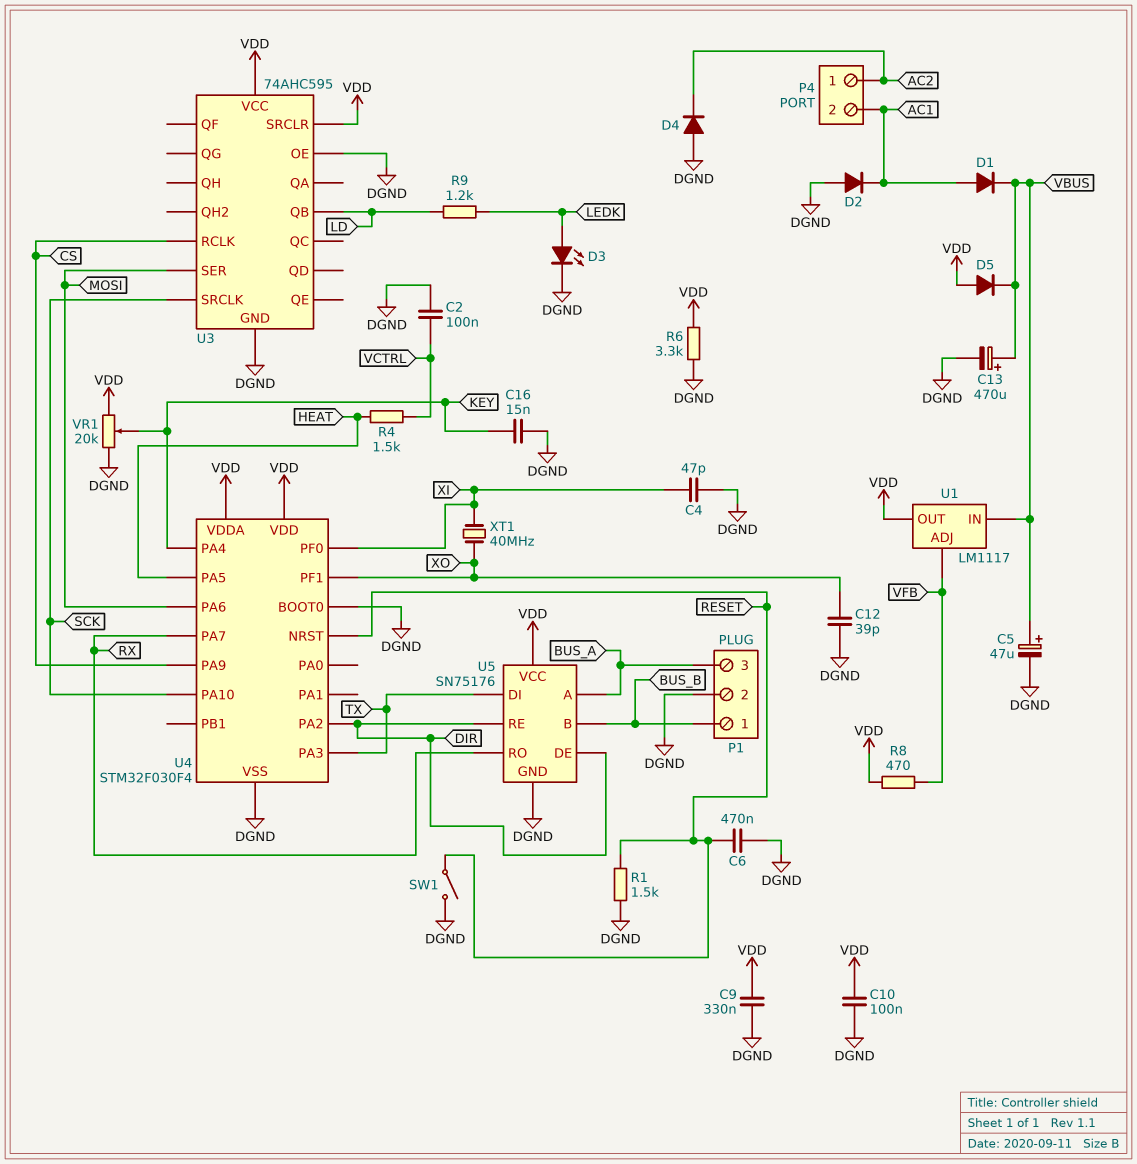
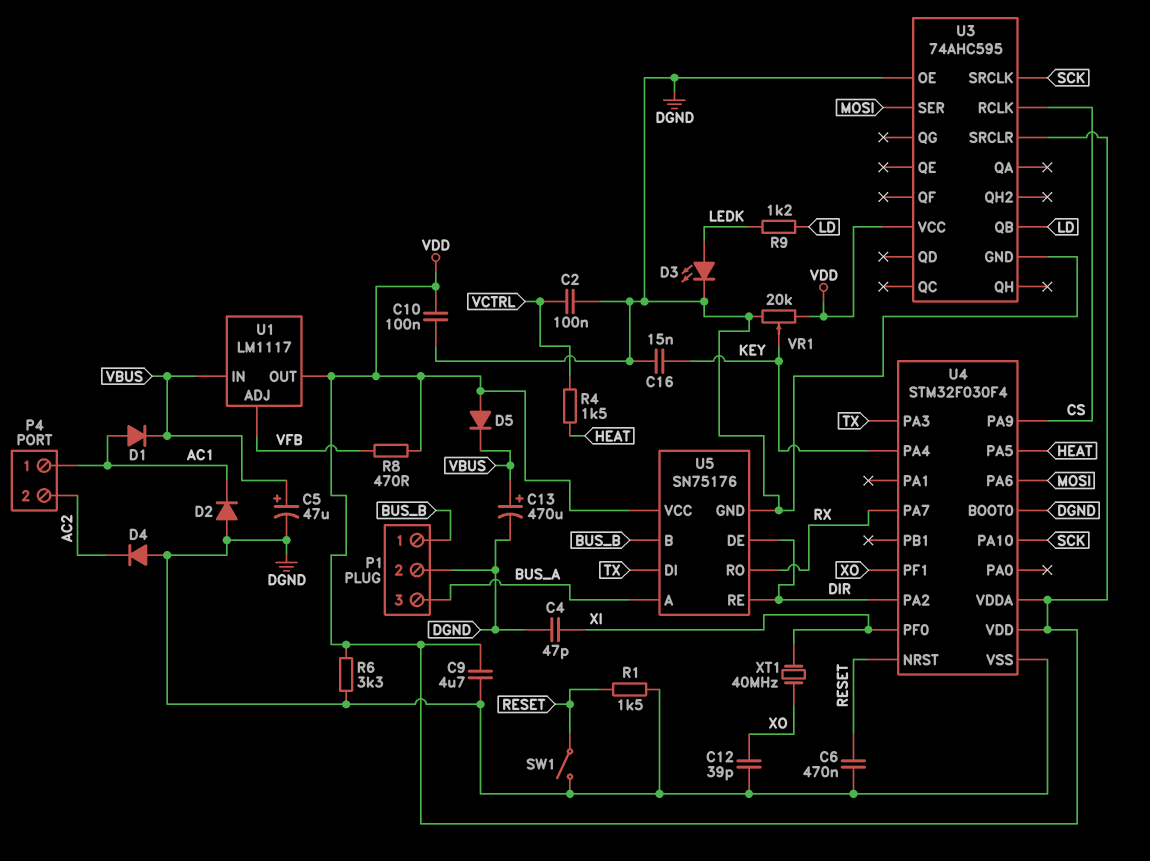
C9: 330nF (DGND, VDD) -> 4.7uF (DGND, VDD)
P4 pin 1: AC2 -> AC1
P4 pin 2: AC1 -> AC2

